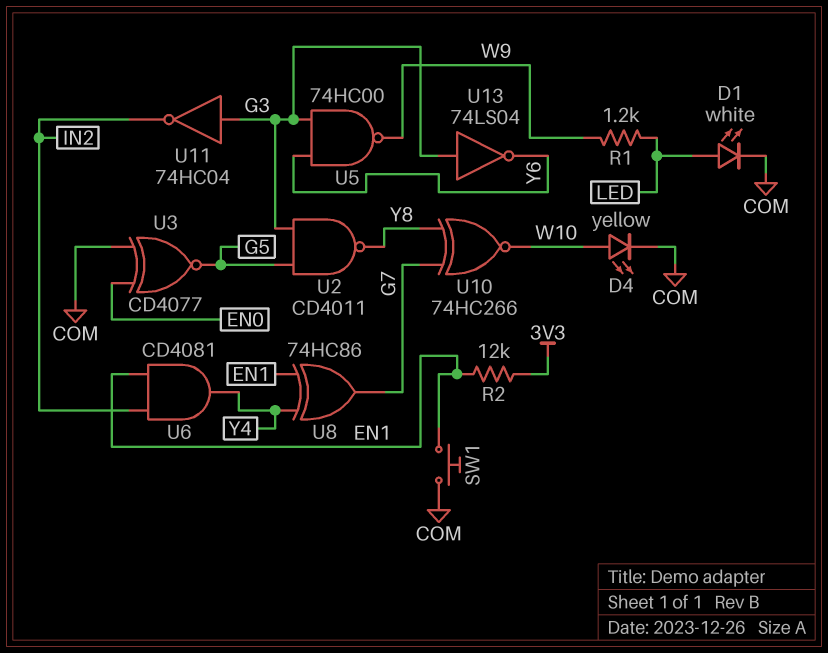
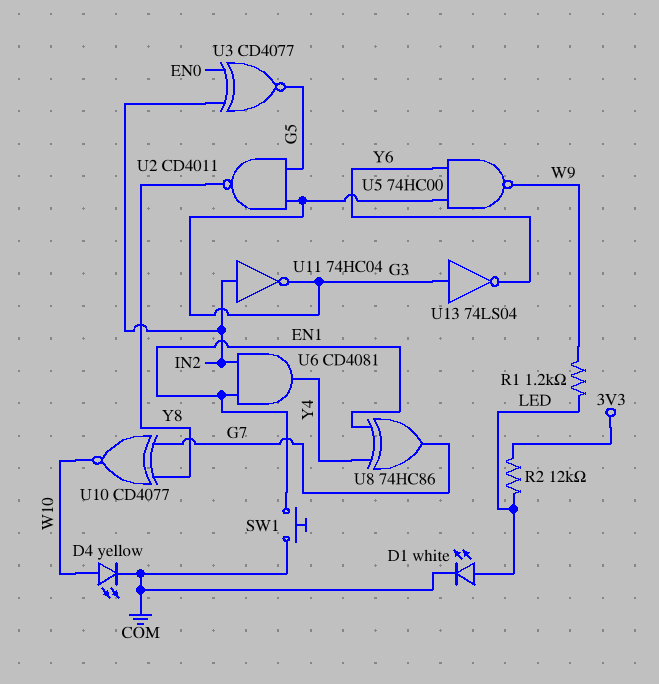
R2: 12k (3V3, EN1) -> 12k (3V3, LED)
U3: XNOR CD4077 (in COM, in EN0, out G5) -> XNOR CD4077 (in EN0, in IN2, out G5)
U10: XNOR 74HC266 (in G7, in Y8, out W10) -> XNOR CD4077 (in G7, in Y8, out W10)
U11: NOT 74HC04 (in G3, out IN2) -> NOT 74HC04 (in IN2, out G3)

